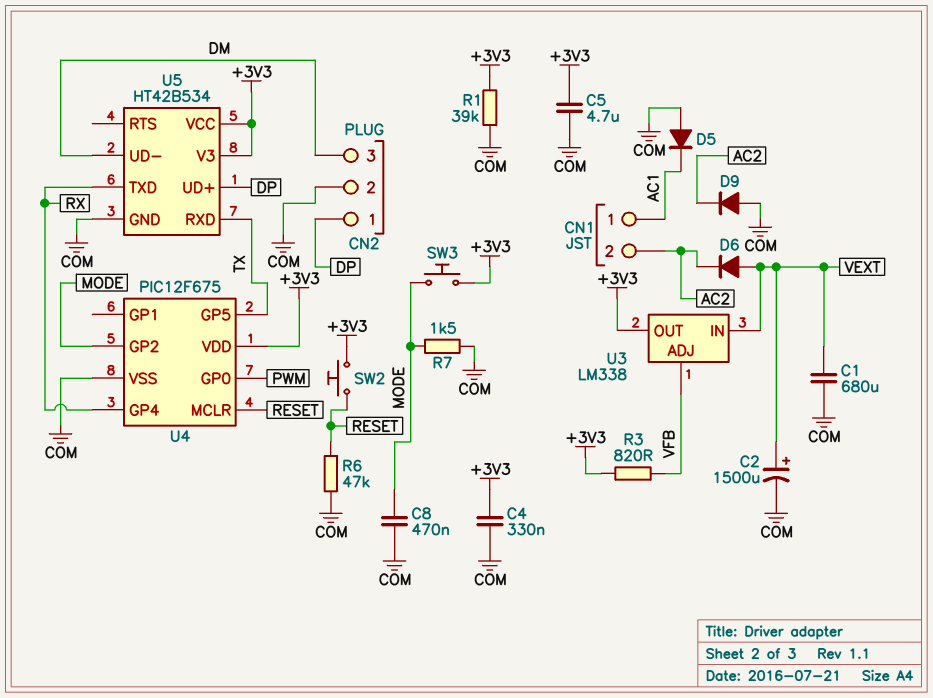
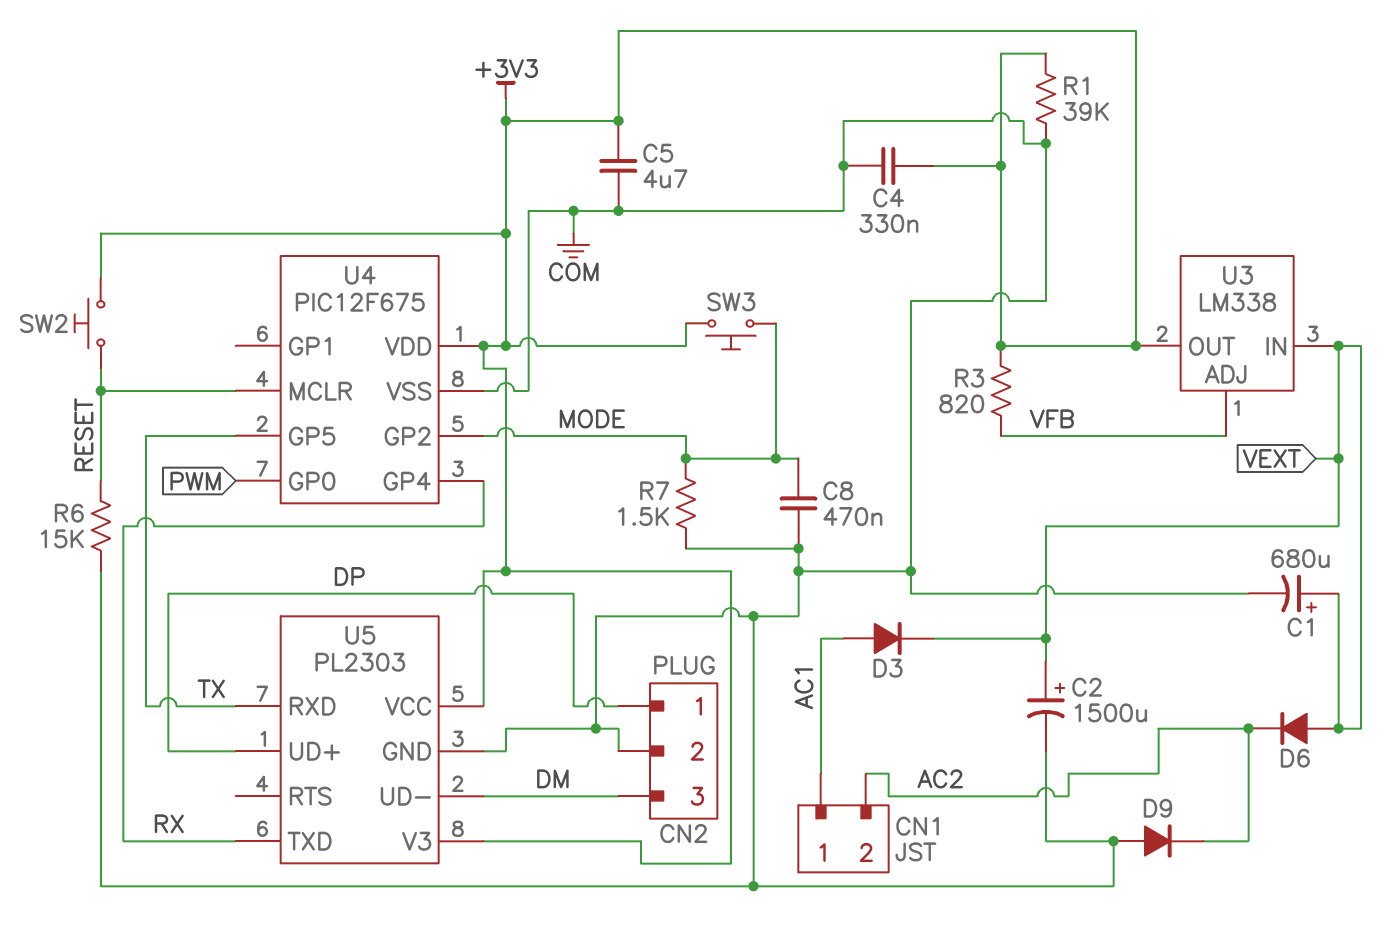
C1: 680uF (COM, VEXT) -> 680uF (plus VEXT, minus COM)
D3: none -> diode (A AC1, K VEXT)
D5: diode (A COM, K AC1) -> none
R6: 47k (COM, RESET) -> 15k (COM, RESET)
U5: HT42B534 -> PL2303

